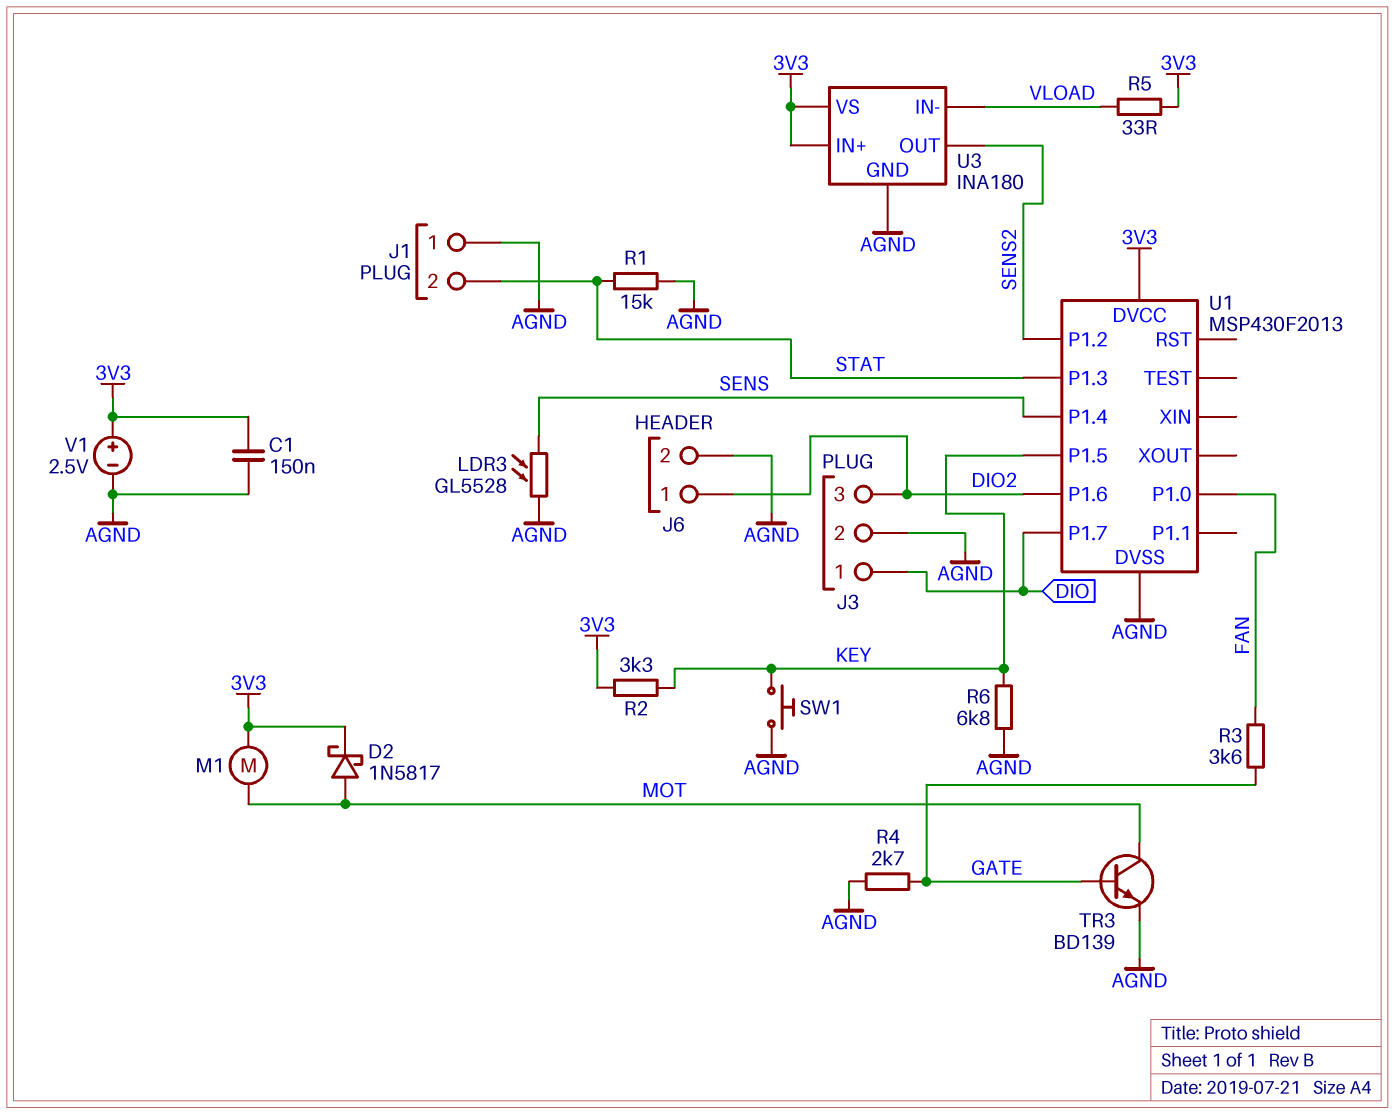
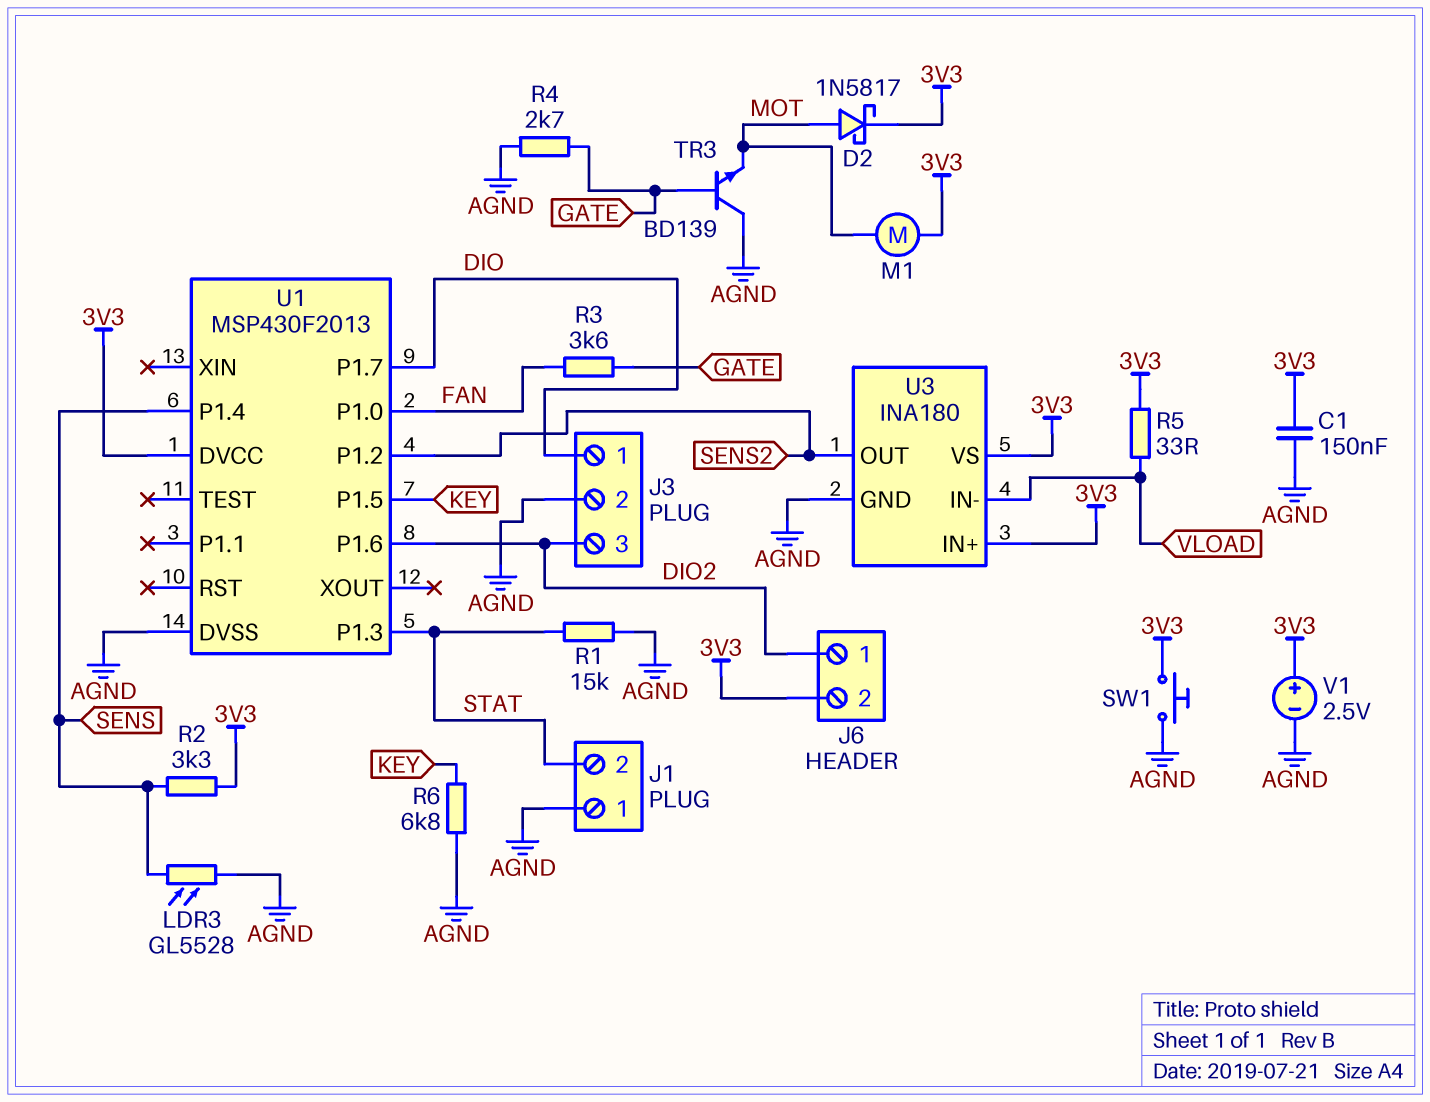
J6 pin 2: AGND -> 3V3
R2: 3.3k (3V3, KEY) -> 3.3k (3V3, SENS)
SW1: button (AGND, KEY) -> button (3V3, AGND)
TR3: NPN BD139 (B GATE, C MOT, E AGND) -> NPN BD139 (B GATE, C AGND, E MOT)

